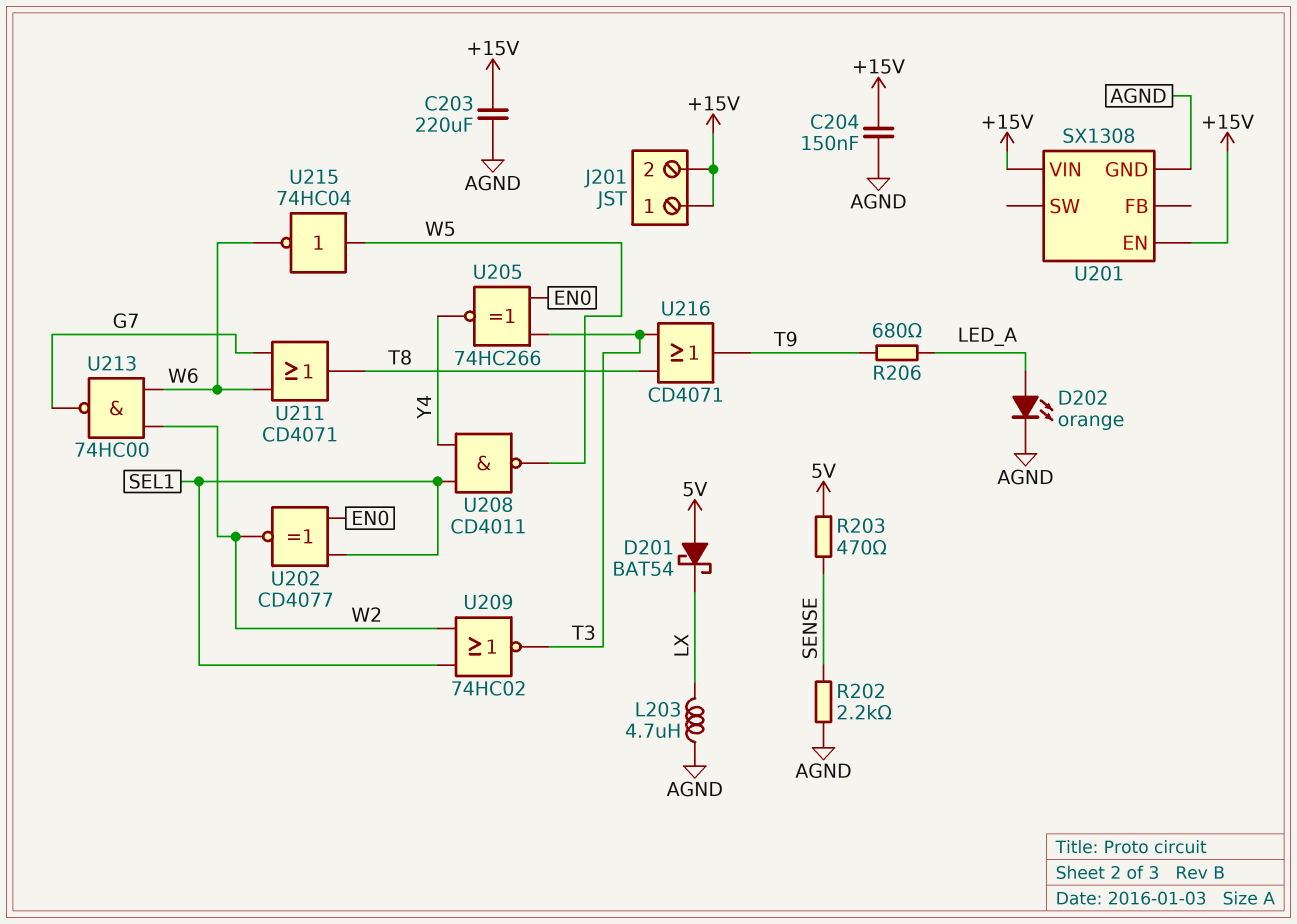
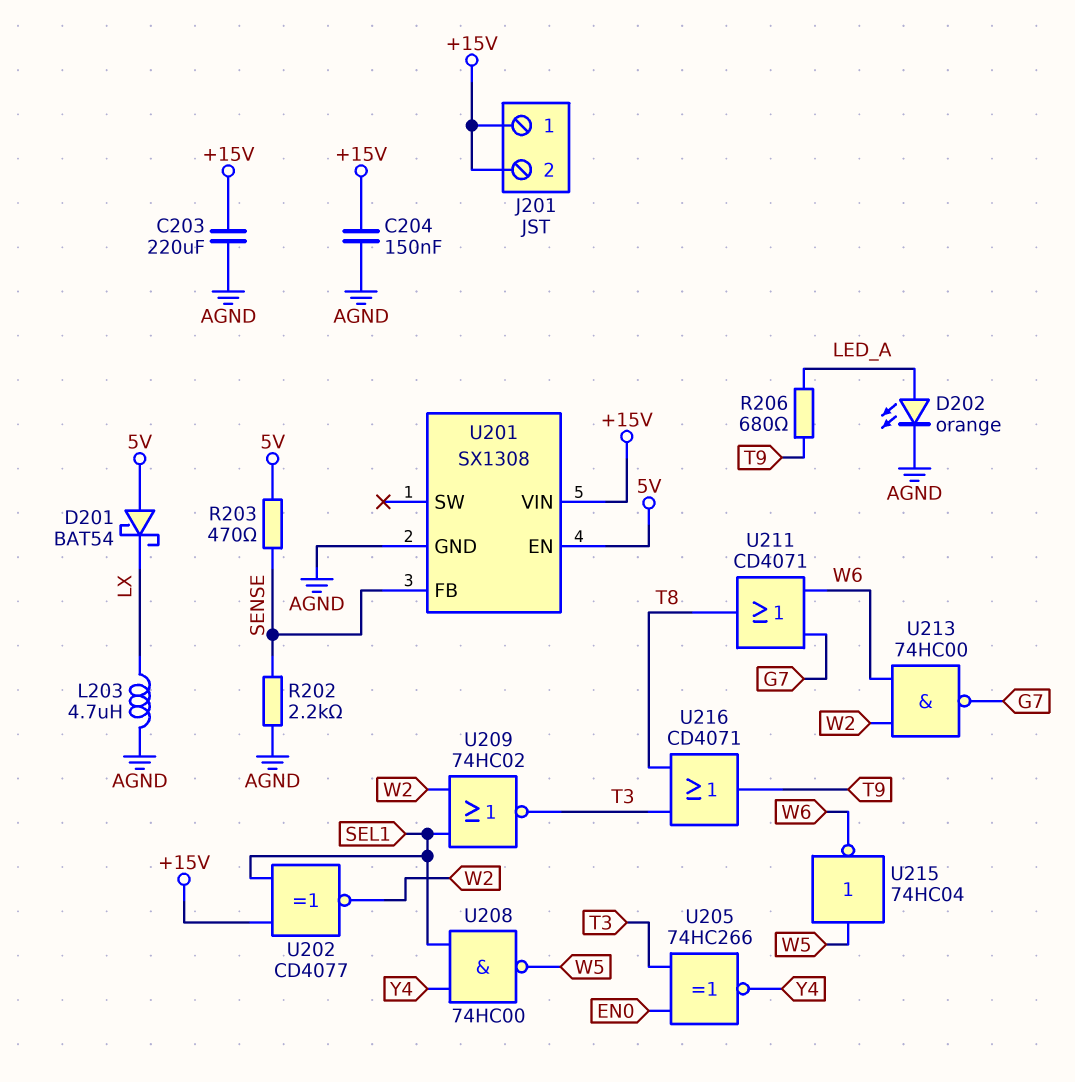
U201 pin EN: +15V -> 5V
U201 pin FB: none -> SENSE
U202: XNOR CD4077 (in EN0, in SEL1, out W2) -> XNOR CD4077 (in +15V, in SEL1, out W2)
U208: NAND CD4011 (in SEL1, in Y4, out W5) -> NAND 74HC00 (in SEL1, in Y4, out W5)

